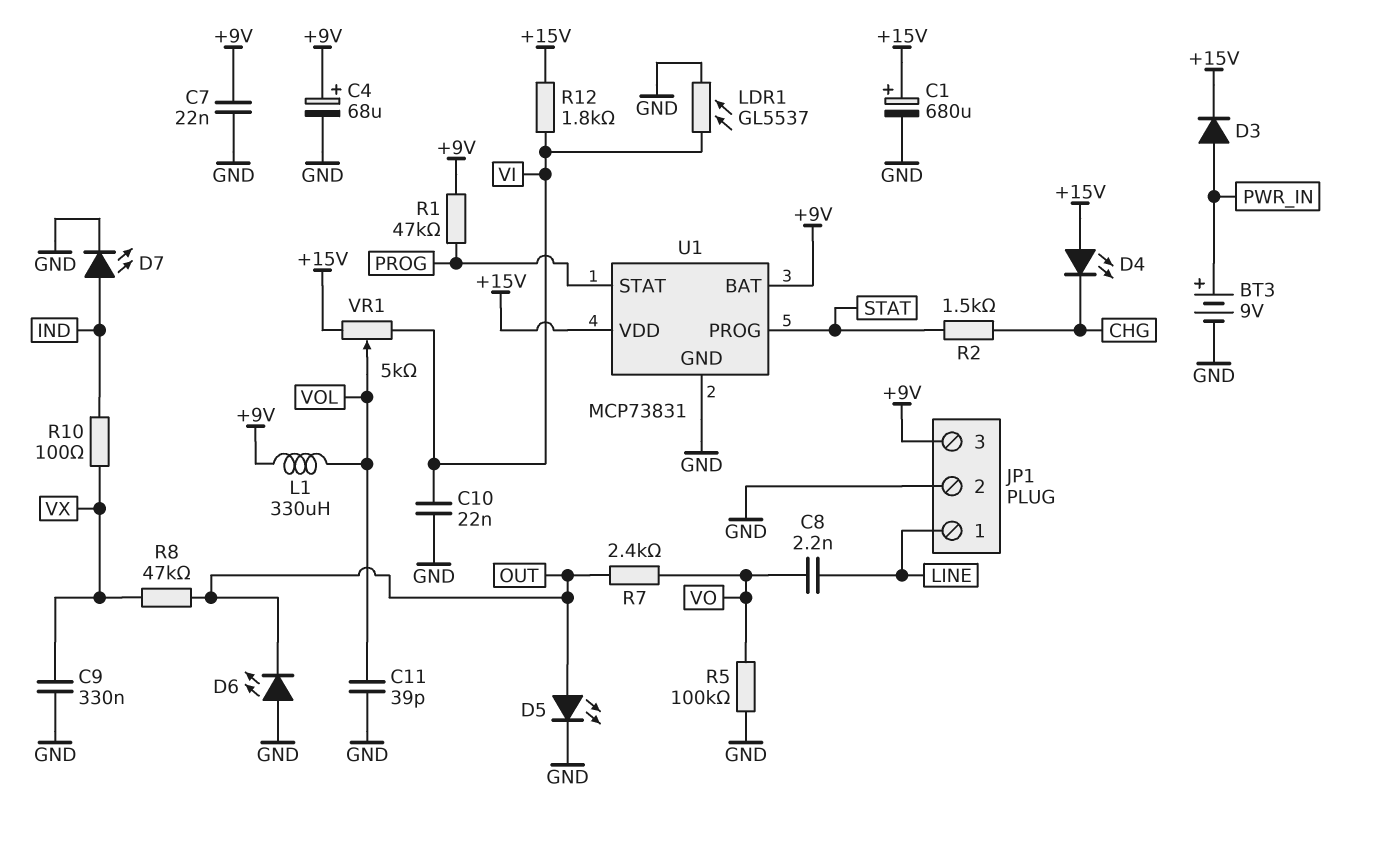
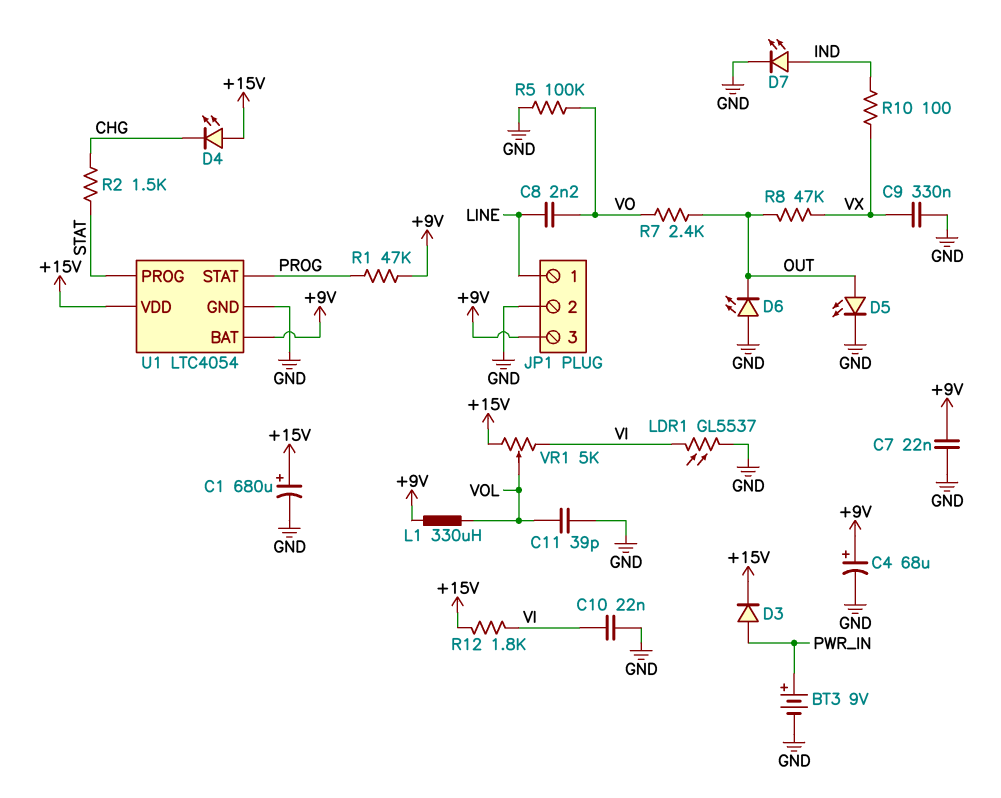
U1: MCP73831 -> LTC4054

